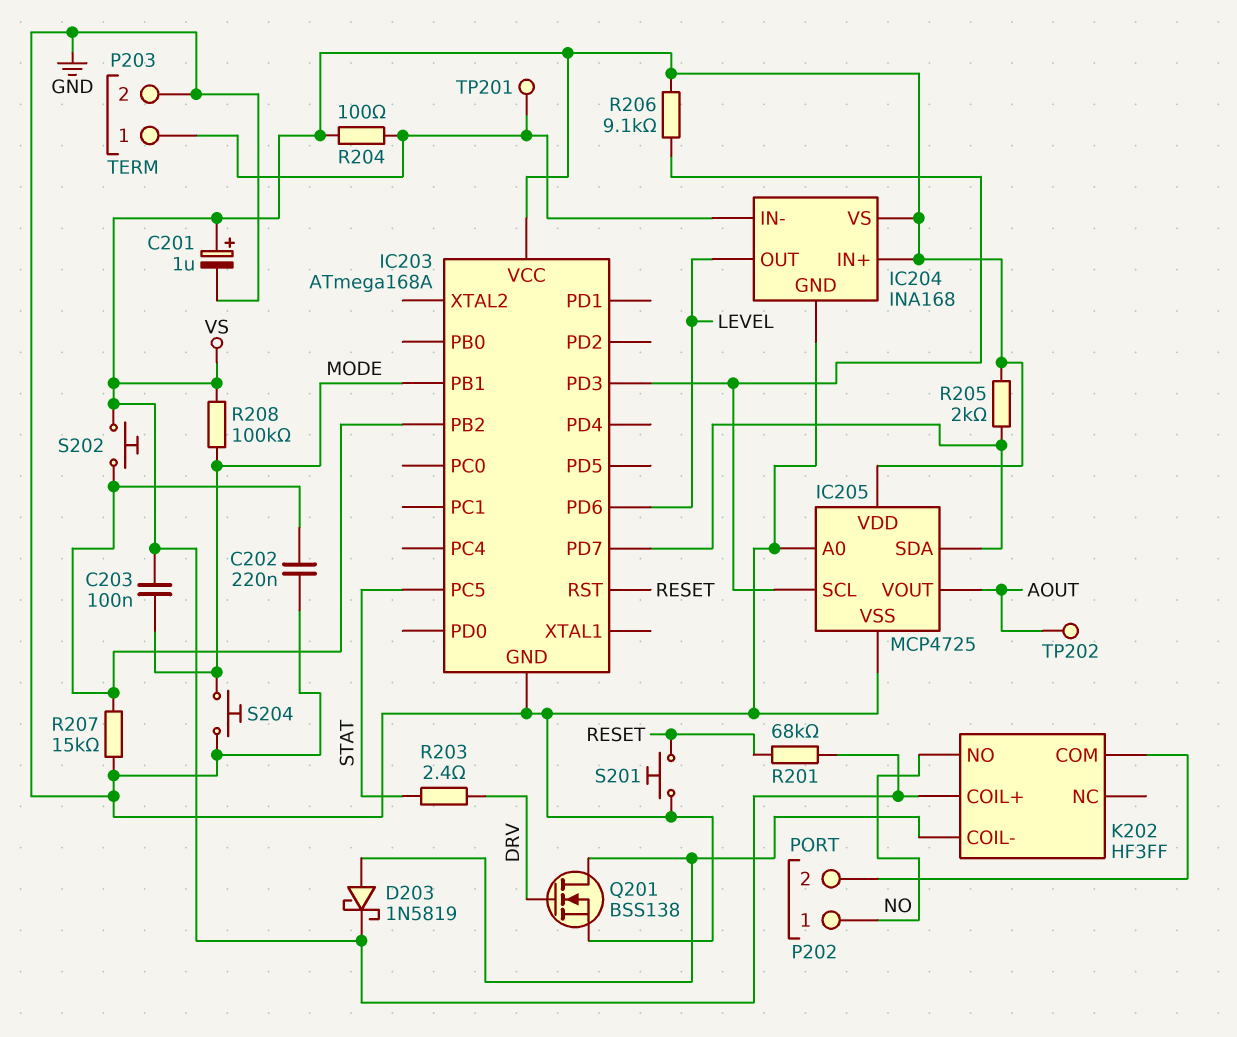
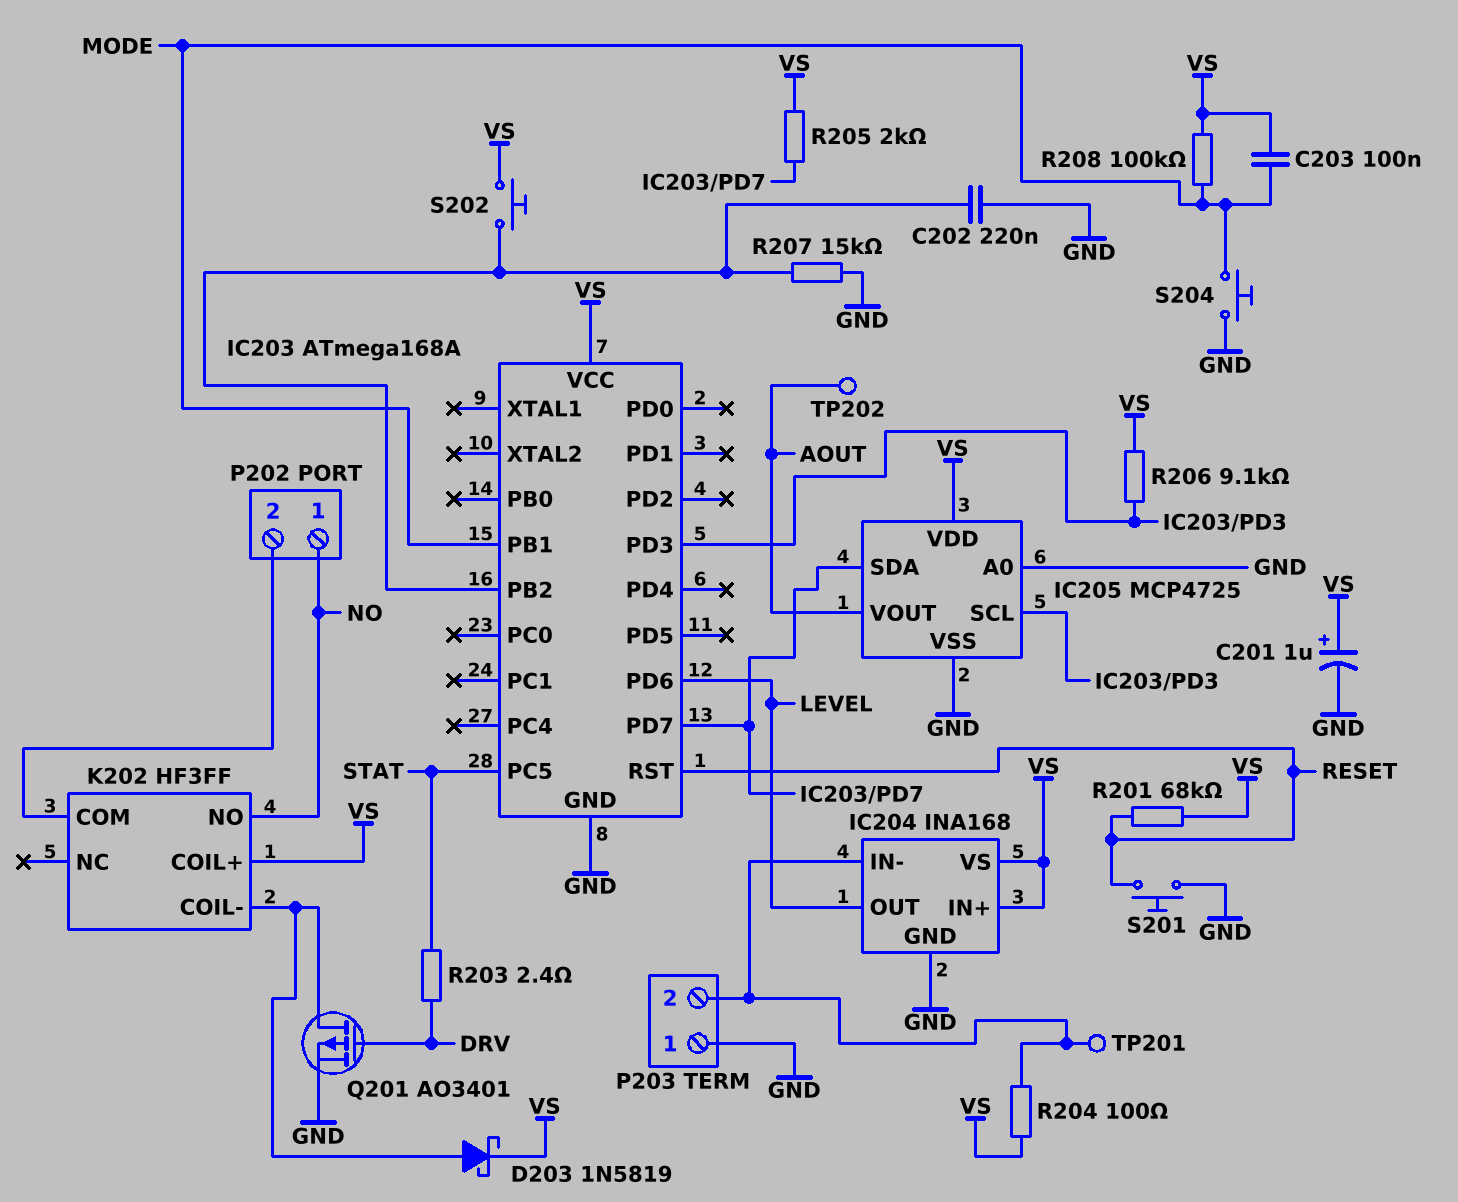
P203 pin 1: IC204/IN- -> GND
P203 pin 2: GND -> IC204/IN-
Q201: NMOS BSS138 (G DRV, D K202/COIL-, S GND) -> PMOS AO3401 (G DRV, D K202/COIL-, S GND)

